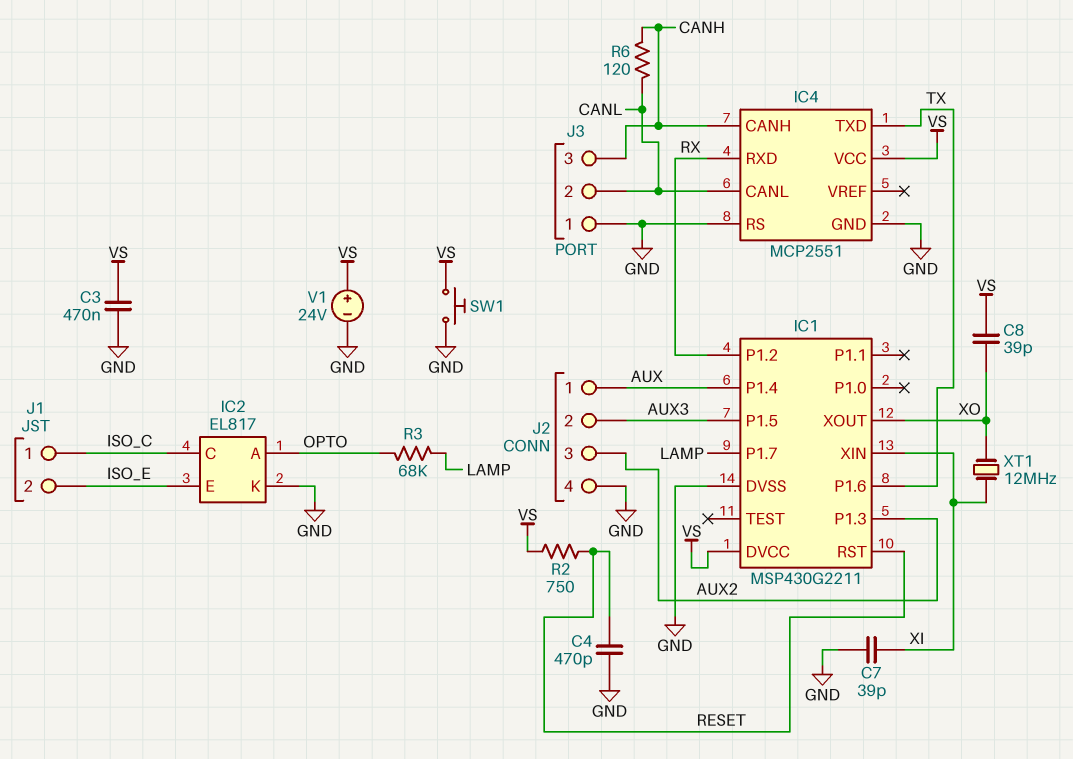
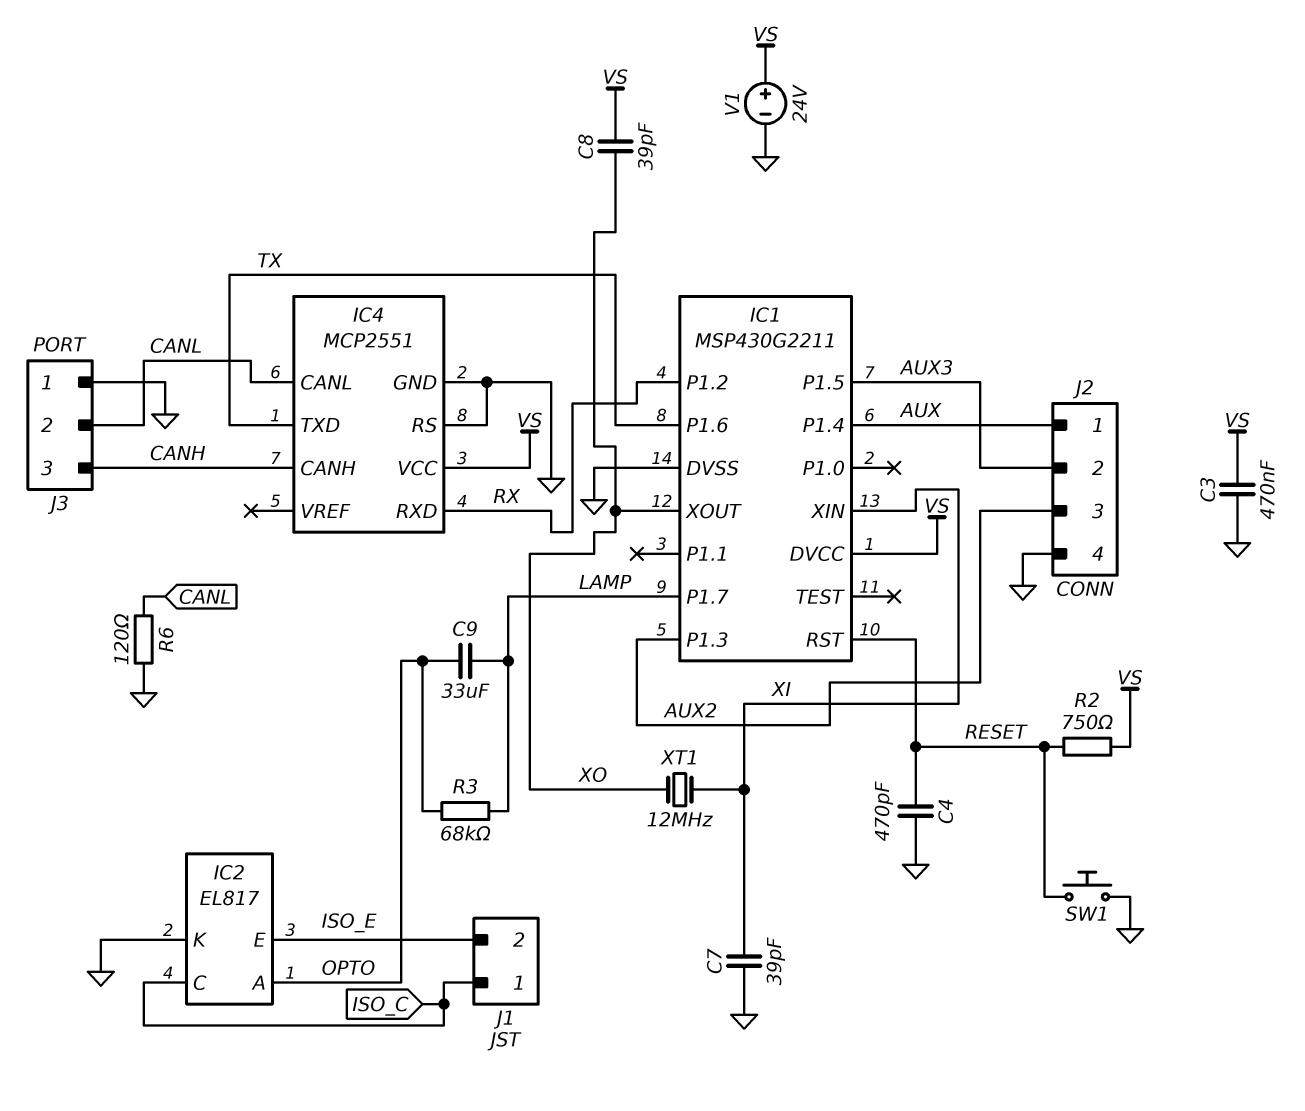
C9: none -> 33uF (LAMP, OPTO)
R6: 120 (CANH, CANL) -> 120 (CANL, GND)
SW1: button (GND, VS) -> button (GND, RESET)

